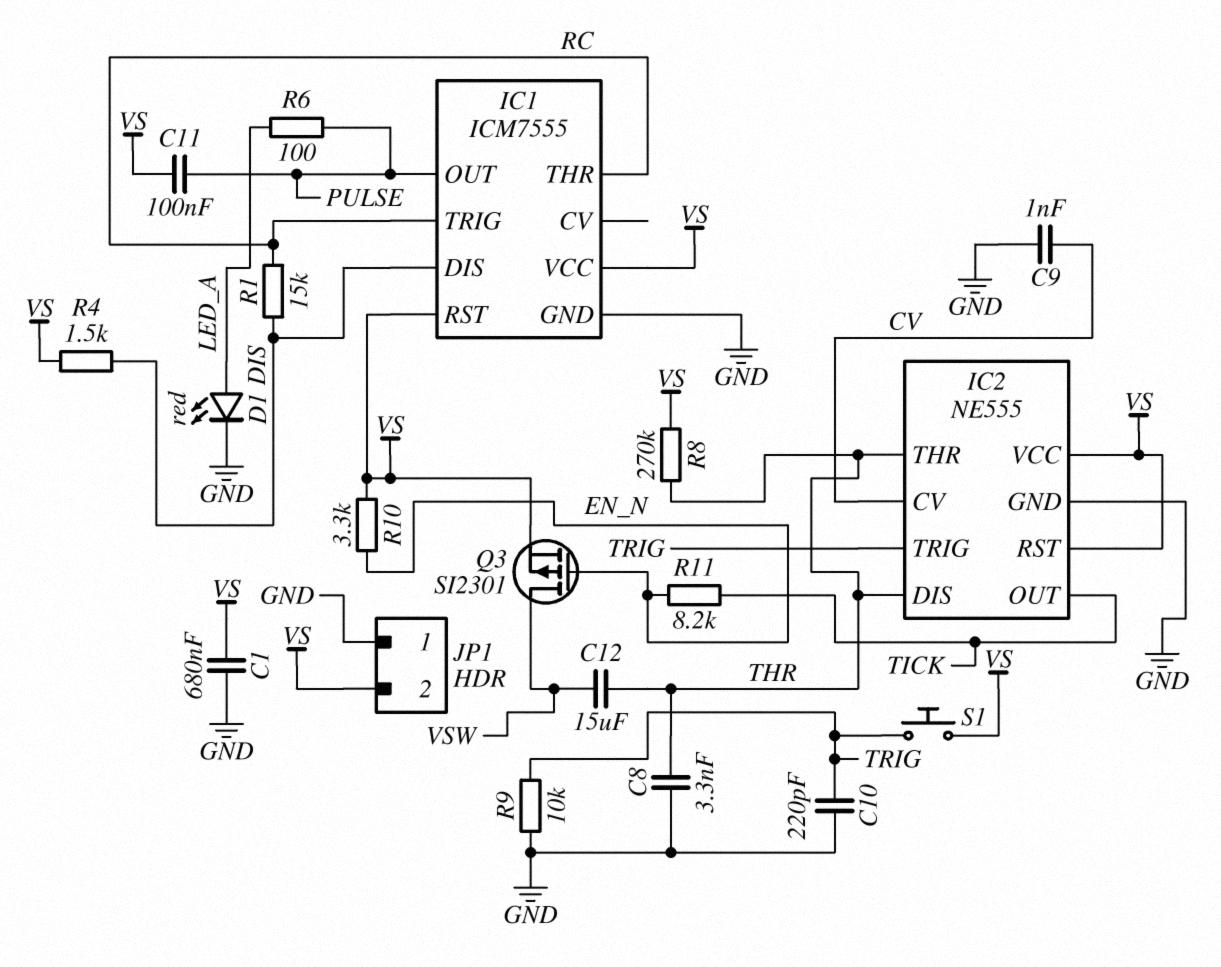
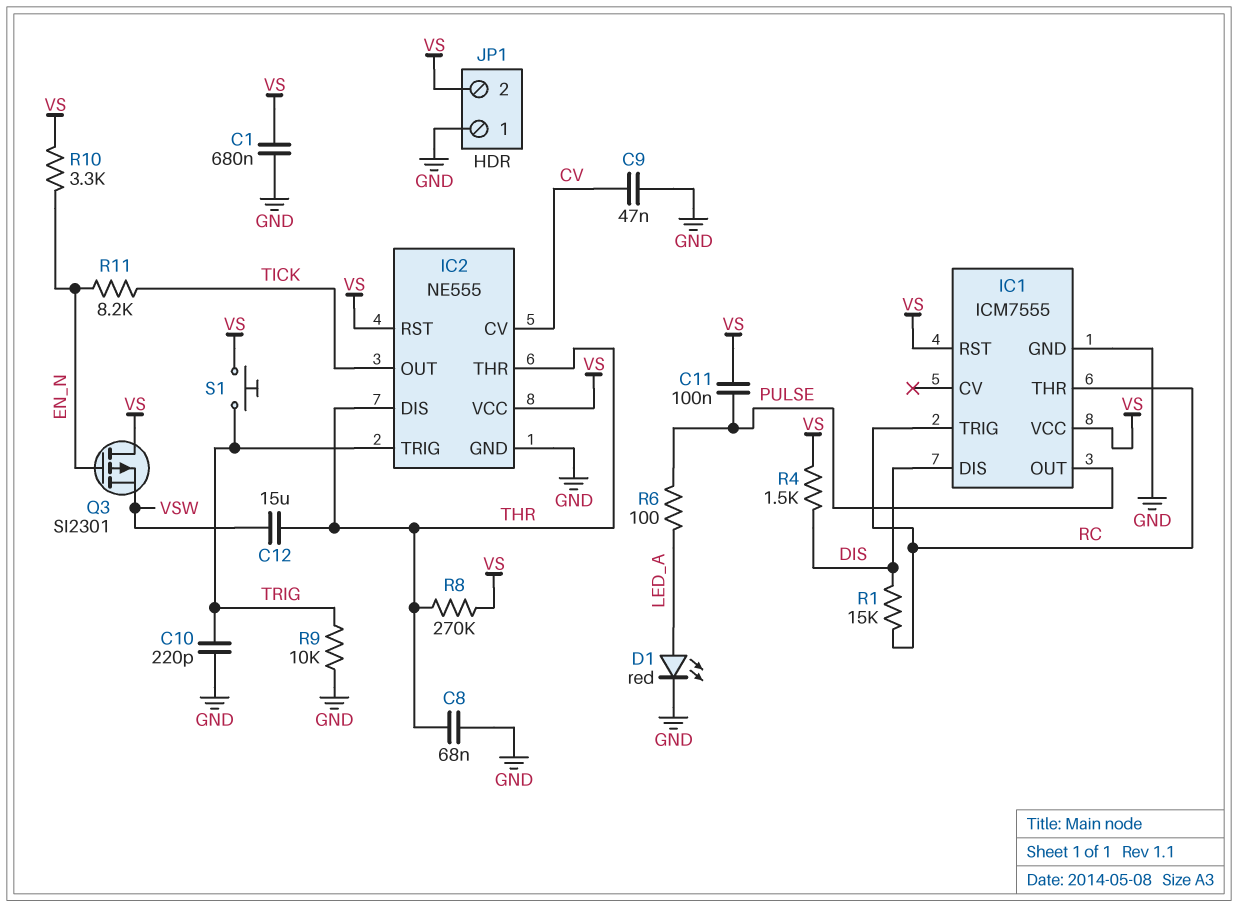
C8: 3.3nF (GND, THR) -> 68nF (GND, THR)
C9: 1nF (CV, GND) -> 47nF (CV, GND)
Q3: PMOS SI2301 (G EN_N, D VSW, S VS) -> PMOS SI2301 (G EN_N, D VS, S VSW)

